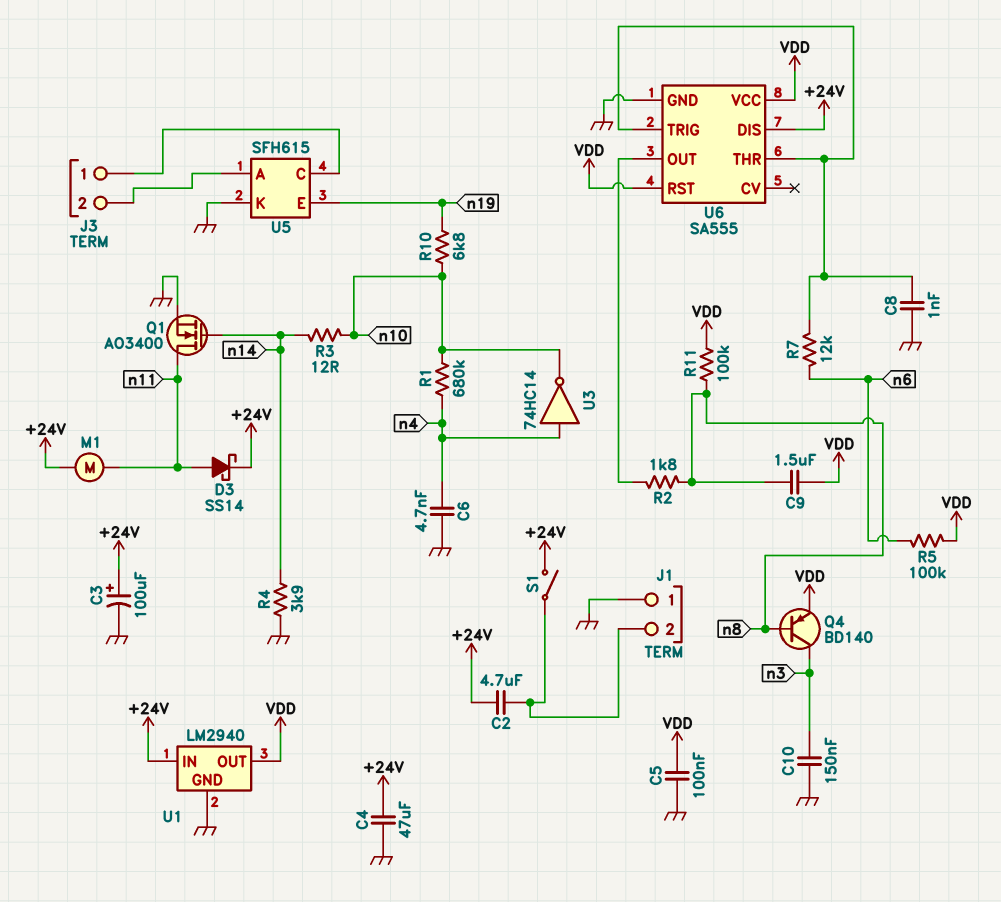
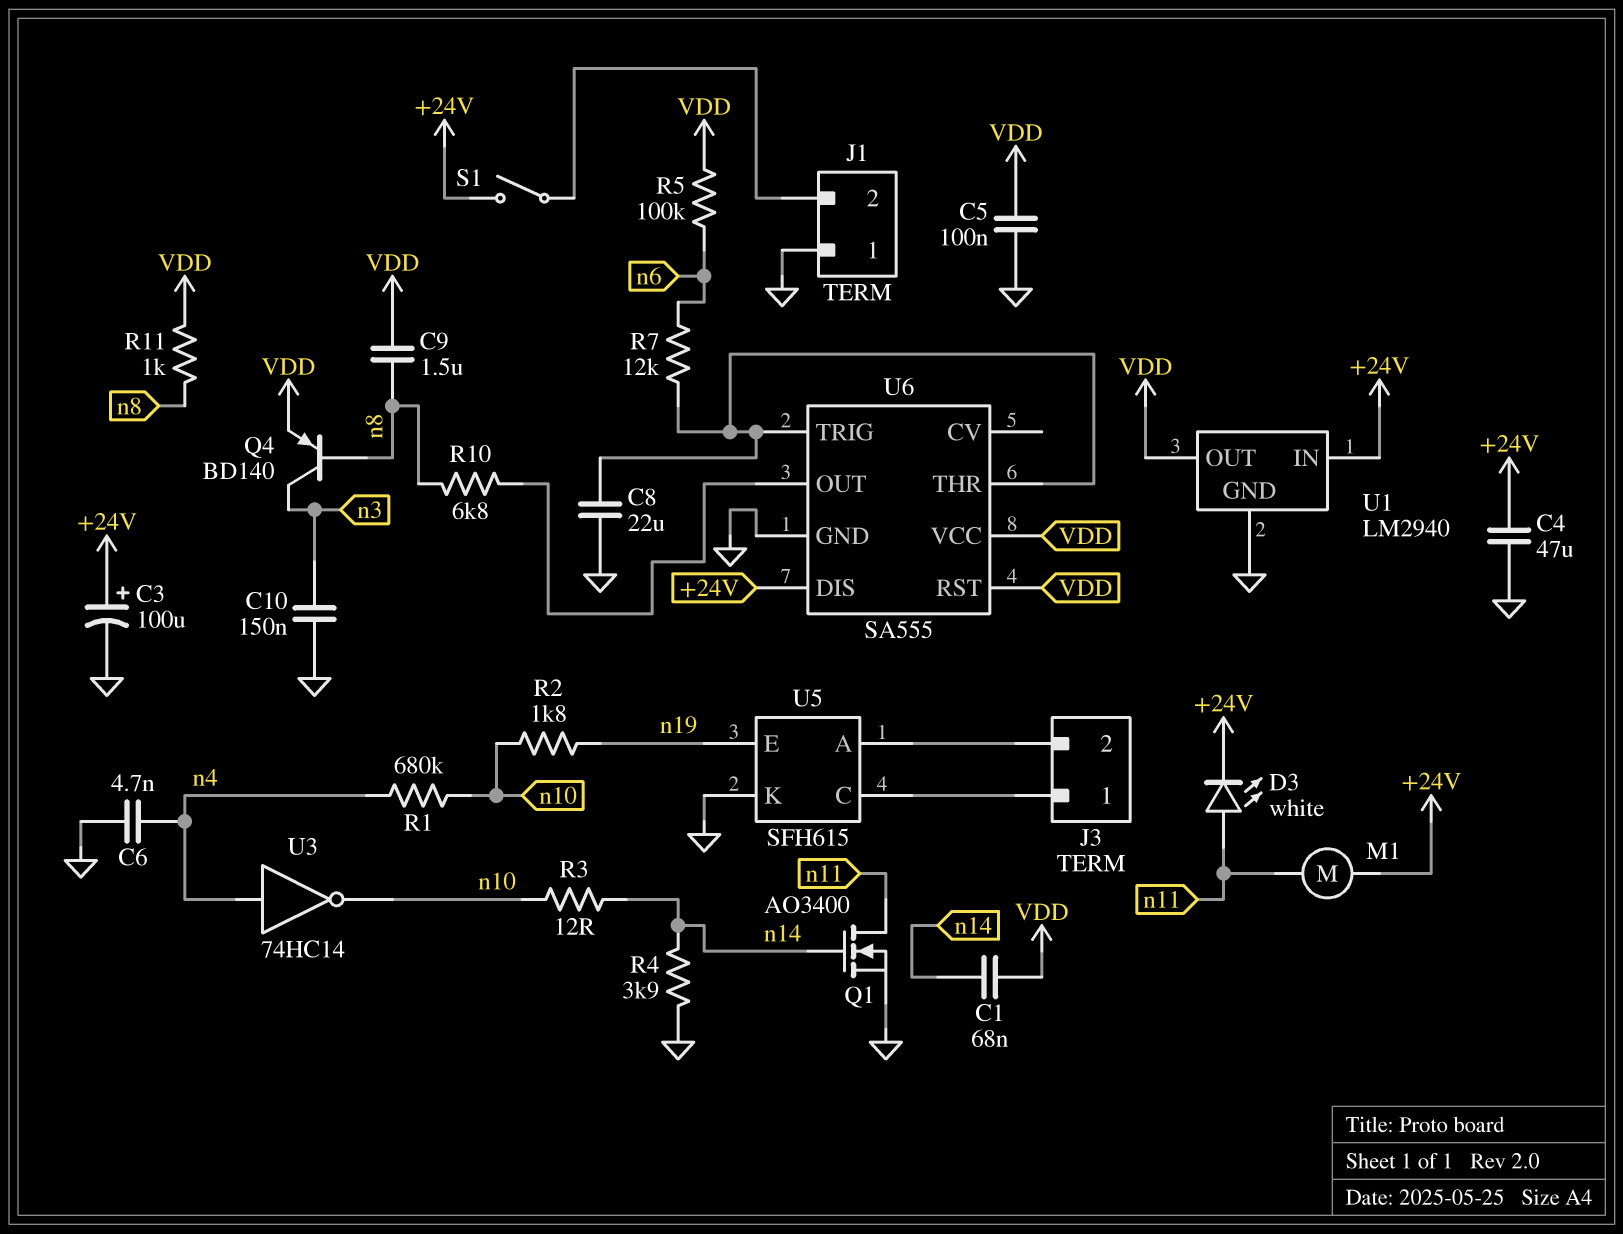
C1: none -> 68nF (VDD, n14)
C2: 4.7uF (+24V, J1/2) -> none
C8: 1nF (GND, U6/THR) -> 22uF (GND, U6/THR)
D3: schottky SS14 (A n11, K +24V) -> LED white (A n11, K +24V)
R2: 1.8k (U6/OUT, n8) -> 1.8k (n10, n19)
R10: 6.8k (n10, n19) -> 6.8k (U6/OUT, n8)
R11: 100k (VDD, n8) -> 1k (VDD, n8)

